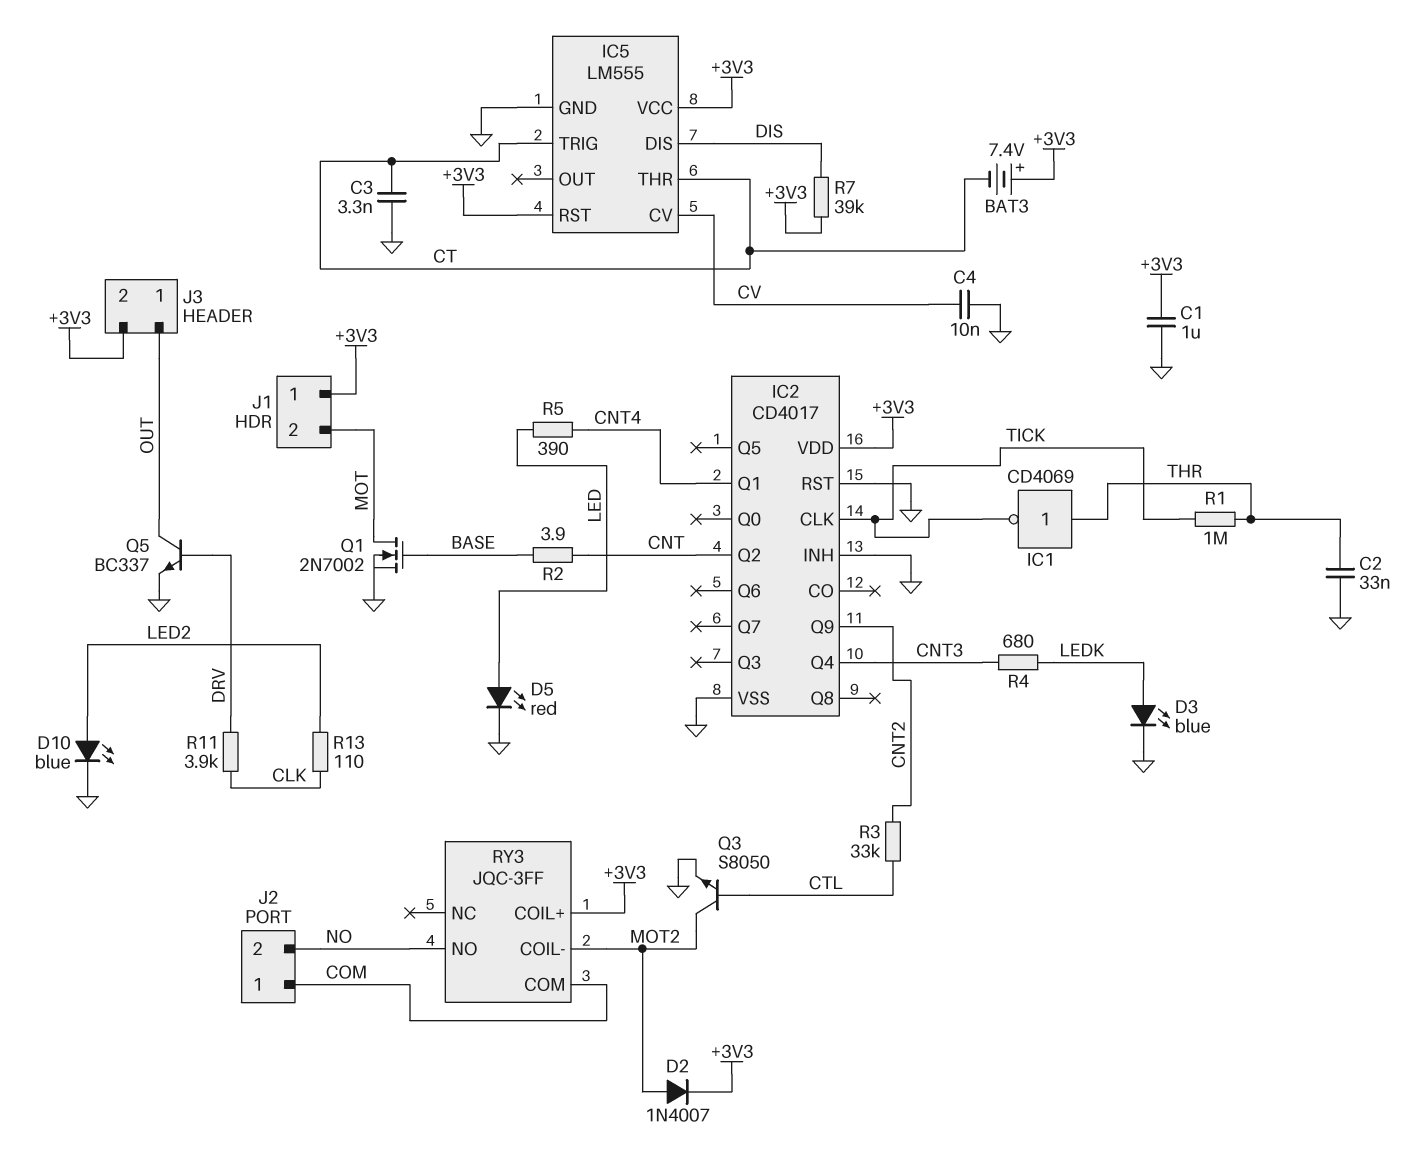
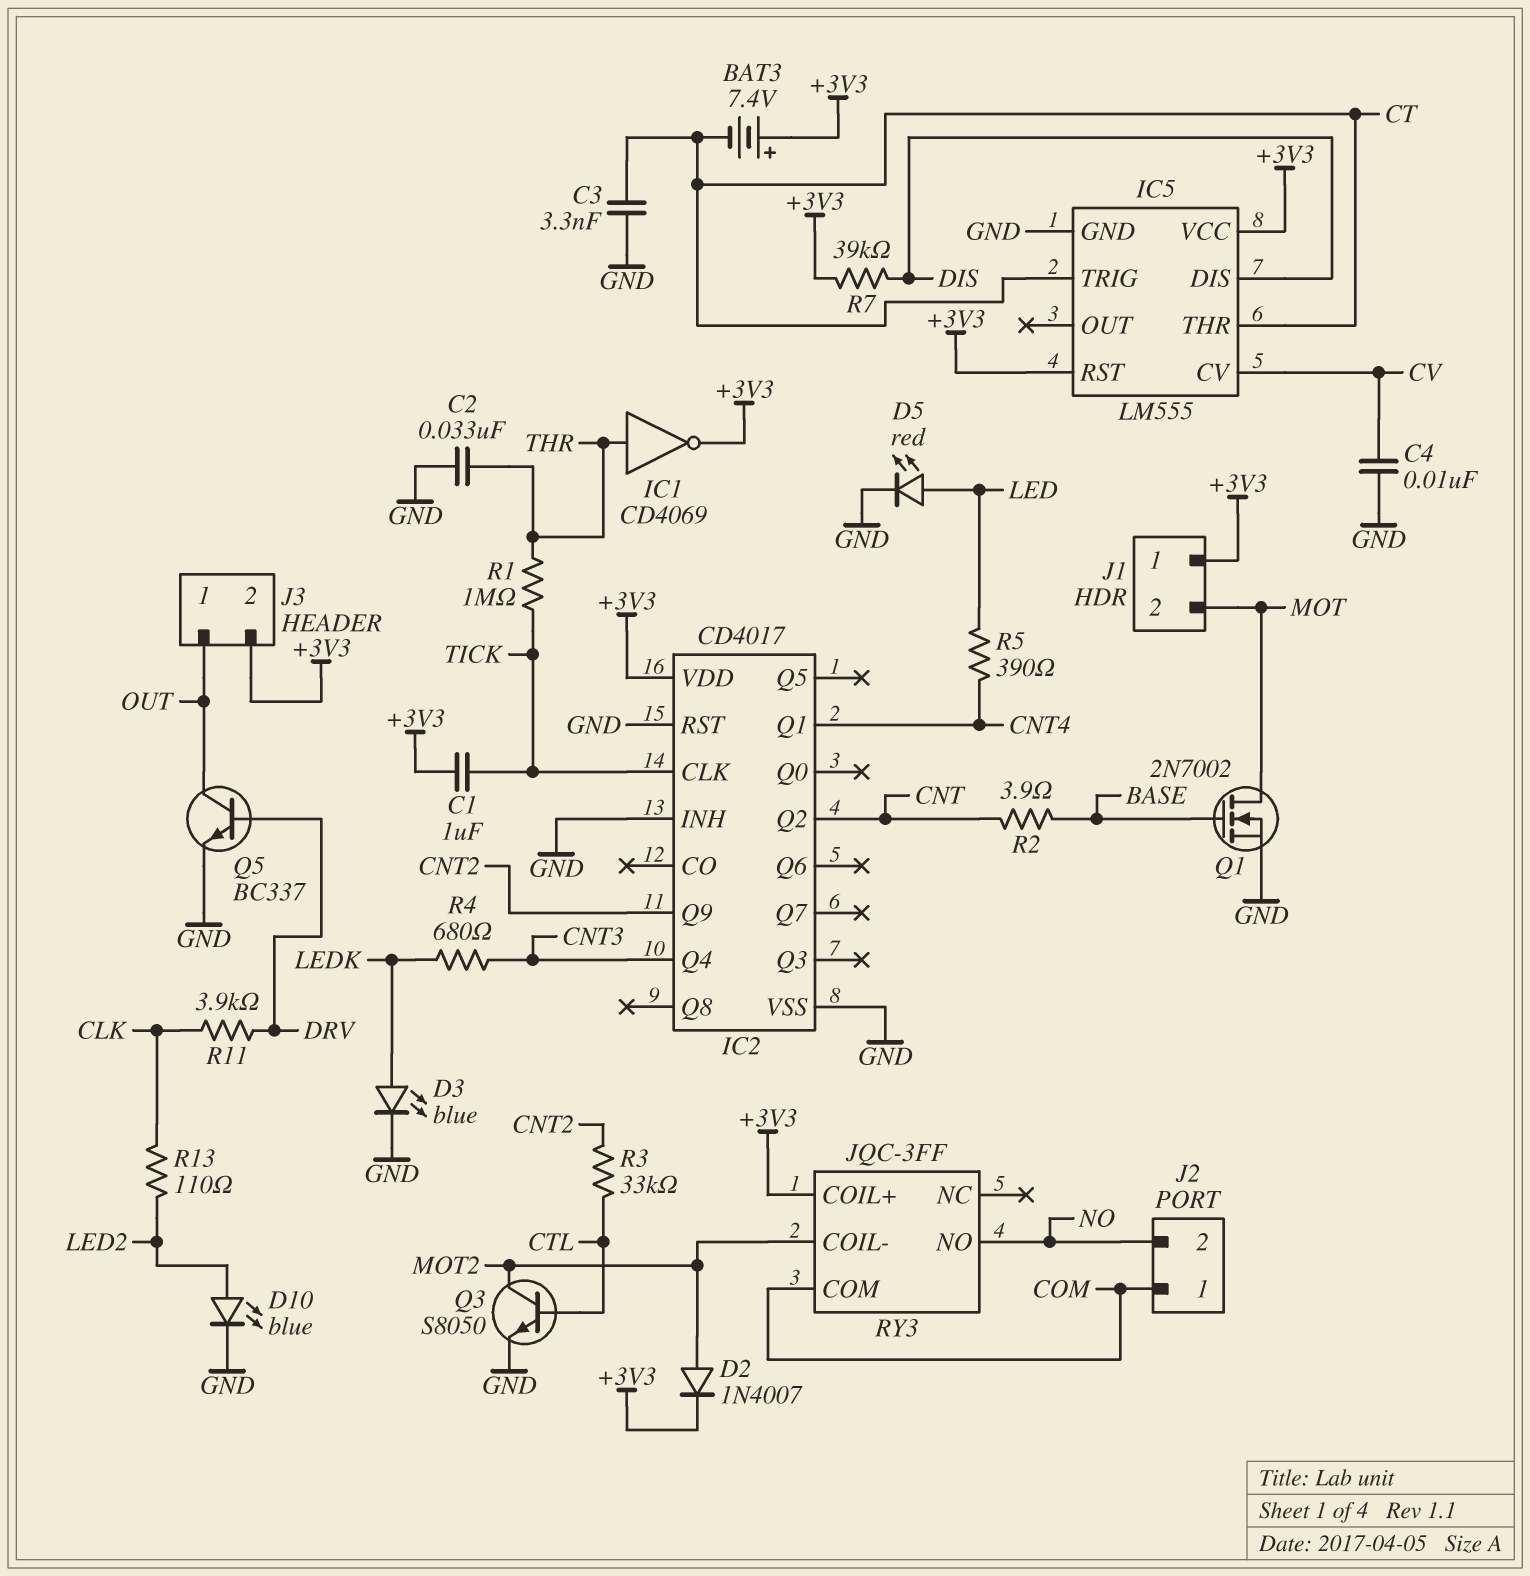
C1: 1uF (+3V3, GND) -> 1uF (+3V3, TICK)
IC1: NOT CD4069 (in THR, out TICK) -> NOT CD4069 (in THR, out +3V3)

